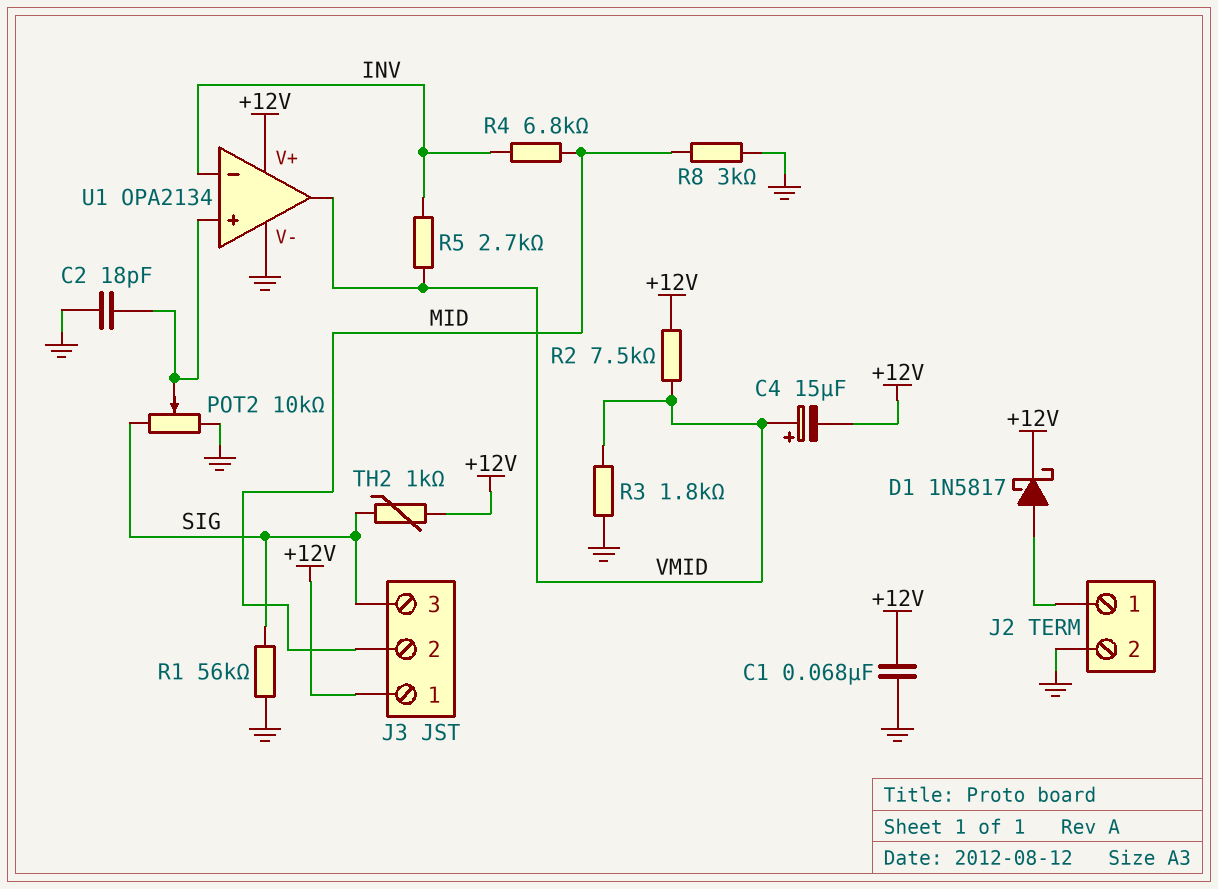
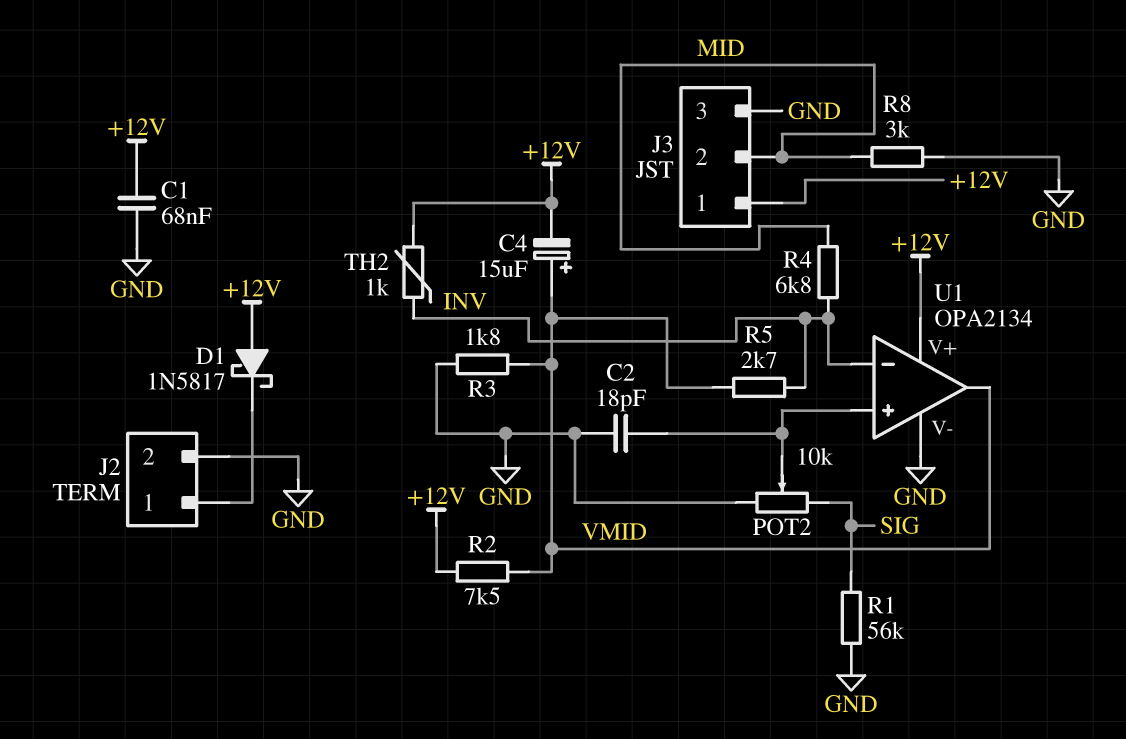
D1: schottky 1N5817 (A J2/1, K +12V) -> schottky 1N5817 (A +12V, K J2/1)
J3 pin 3: SIG -> GND
TH2: 1k (+12V, SIG) -> 1k (+12V, INV)

